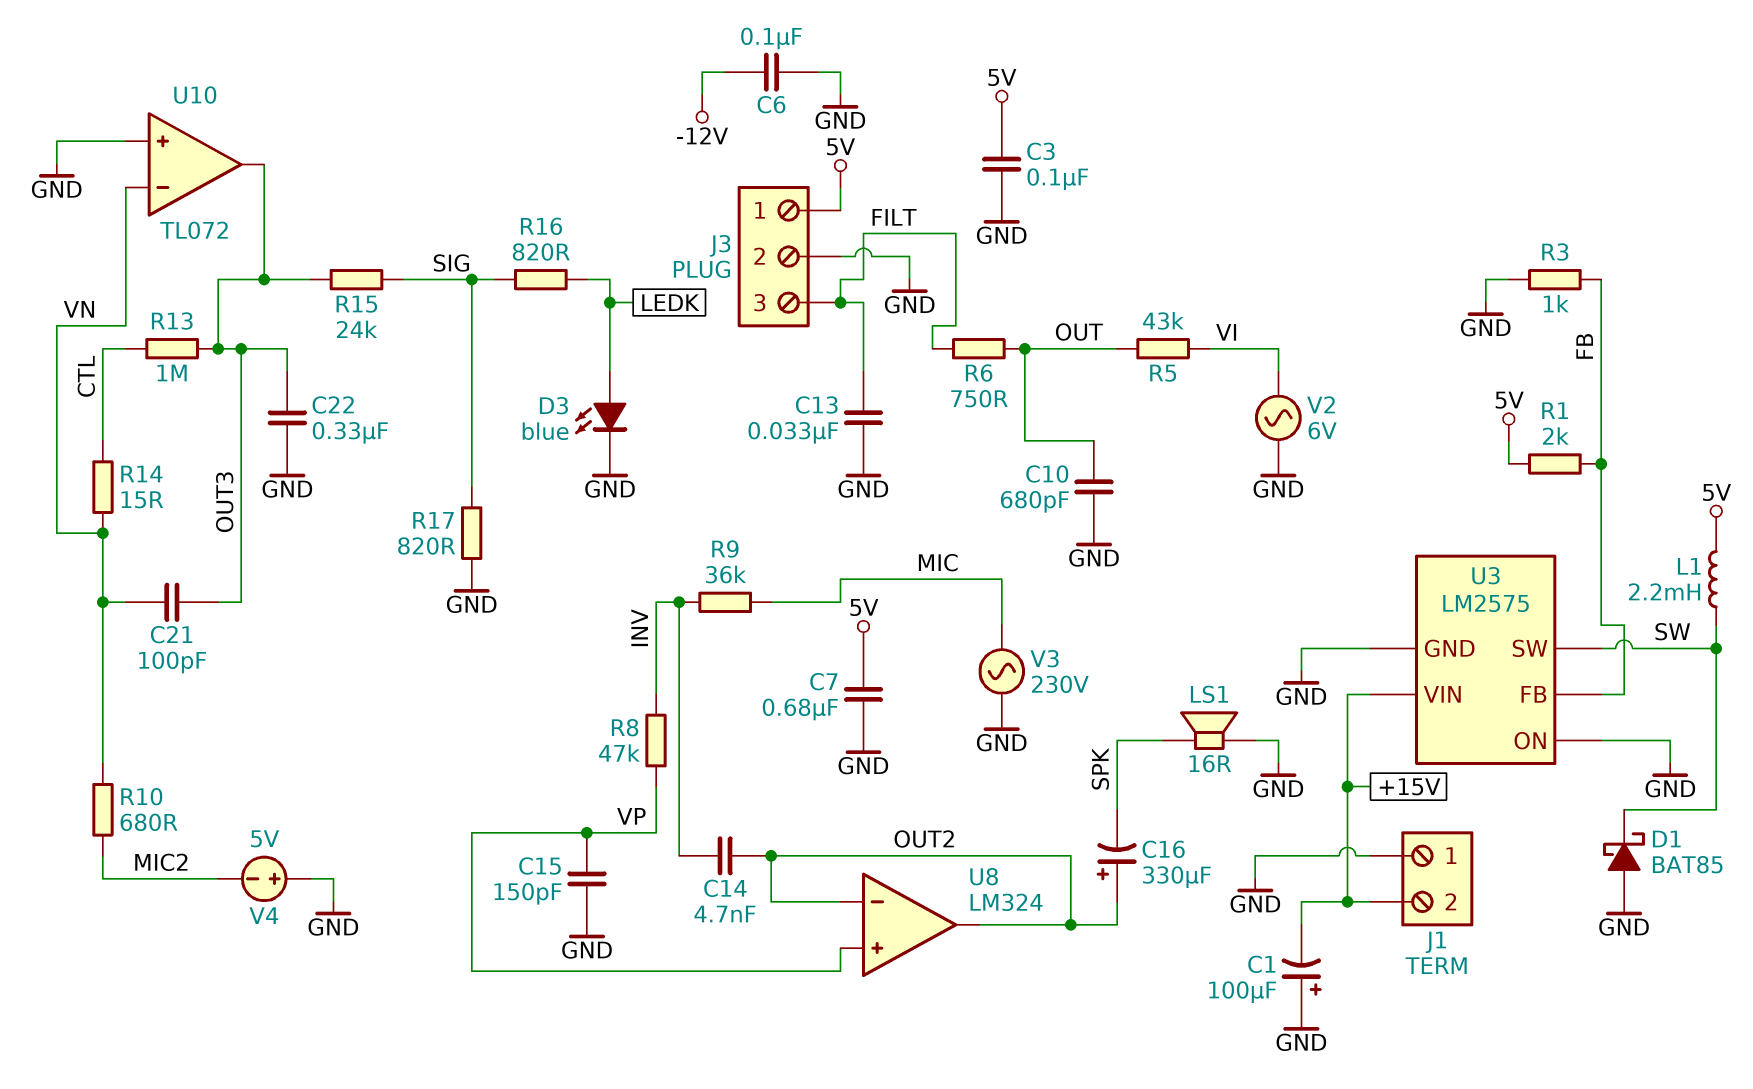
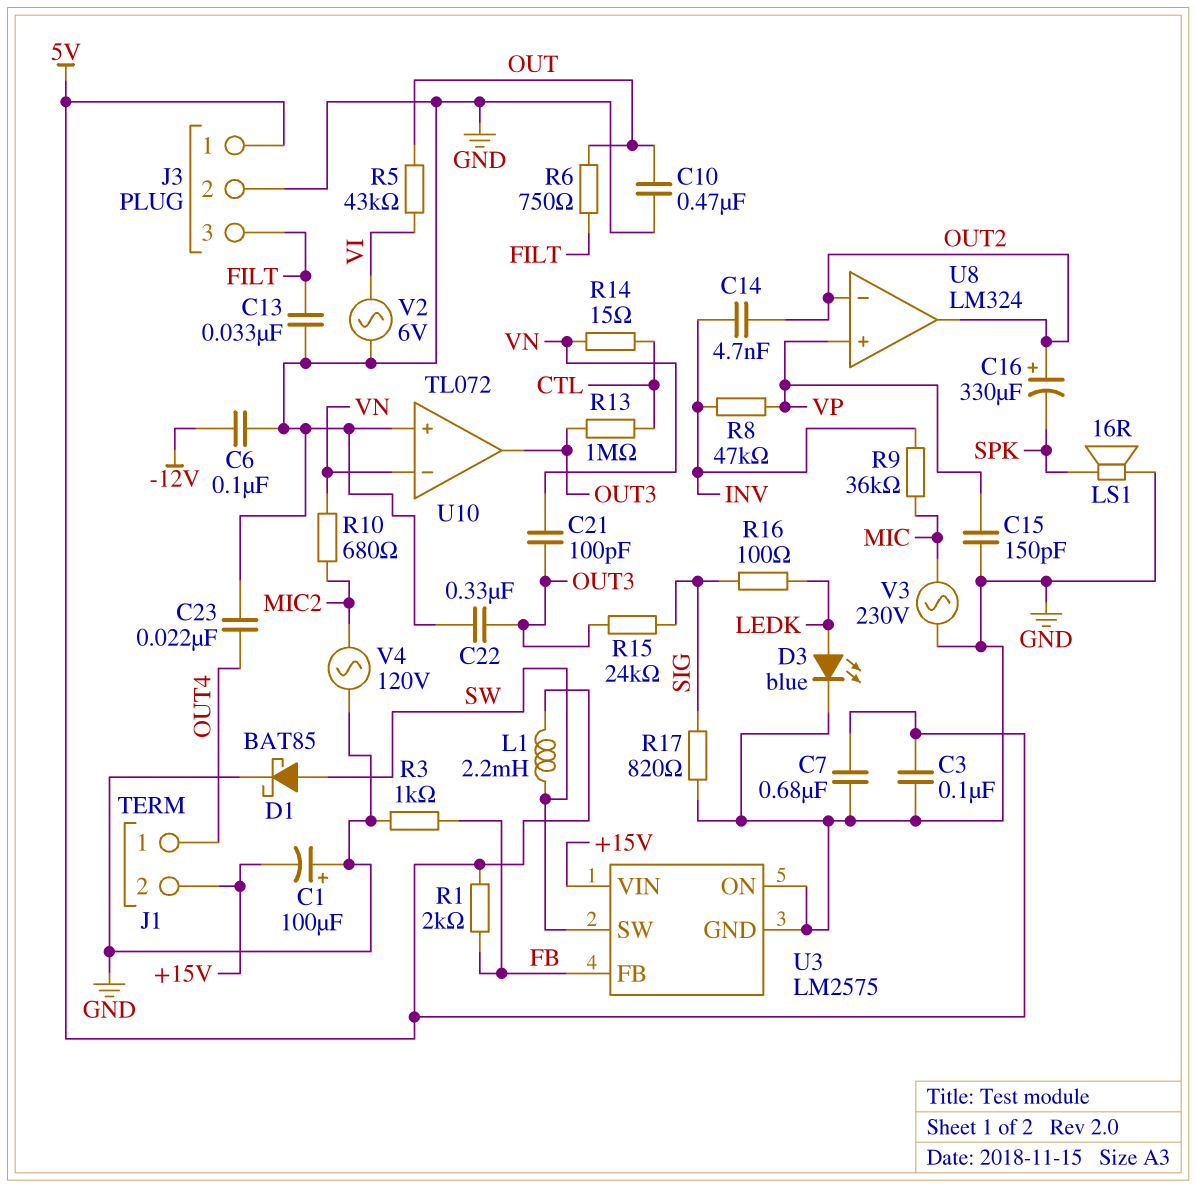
C10: 680pF (GND, OUT) -> 470nF (GND, OUT)
C23: none -> 22nF (GND, OUT4)
D1: schottky BAT85 (A GND, K SW) -> schottky BAT85 (A SW, K GND)
J1 pin 1: GND -> OUT4
R16: 820 (LEDK, SIG) -> 100 (LEDK, SIG)
V4: 5V (plus GND, minus MIC2) -> AC 120V (GND, MIC2)

